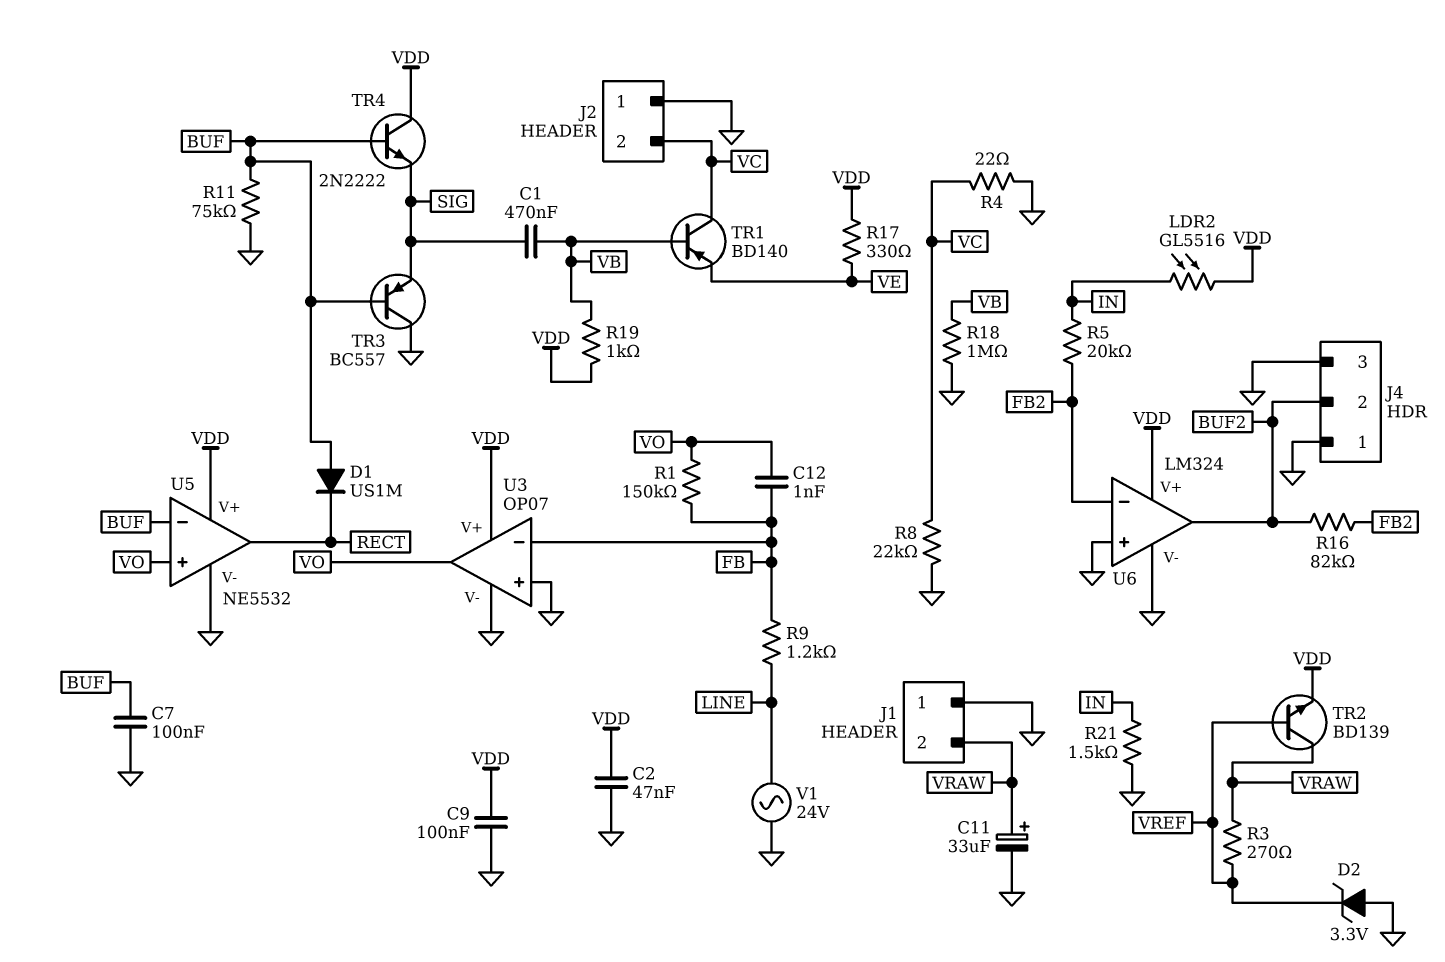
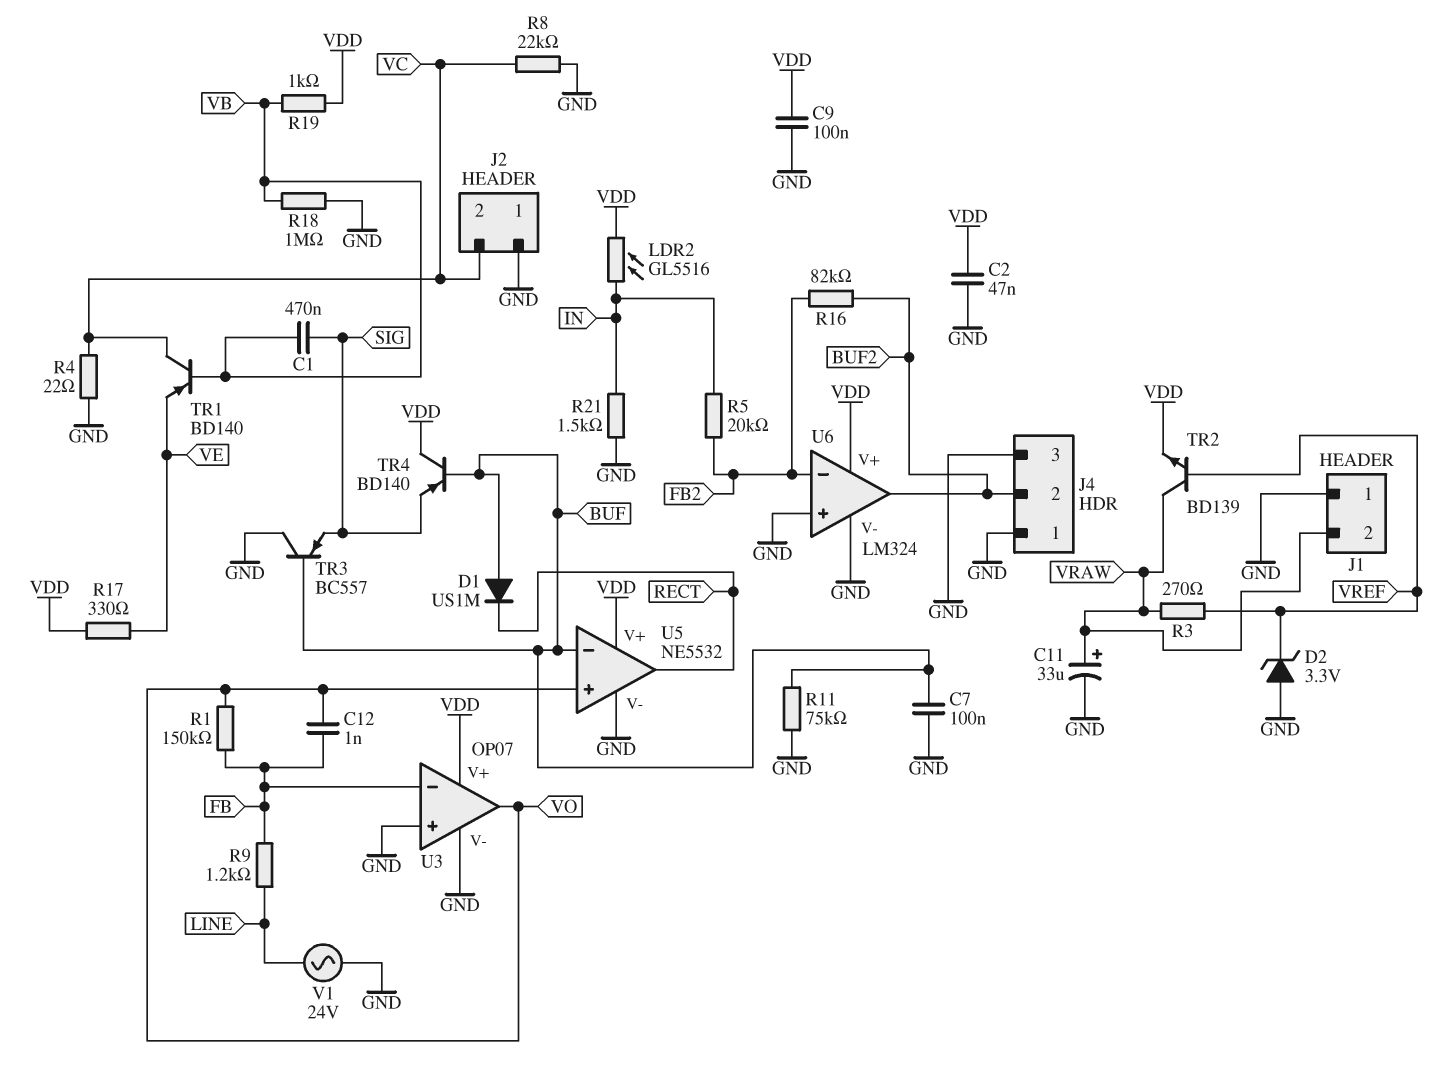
TR4: NPN 2N2222 (B BUF, C VDD, E SIG) -> PNP BD140 (B BUF, C VDD, E SIG)

